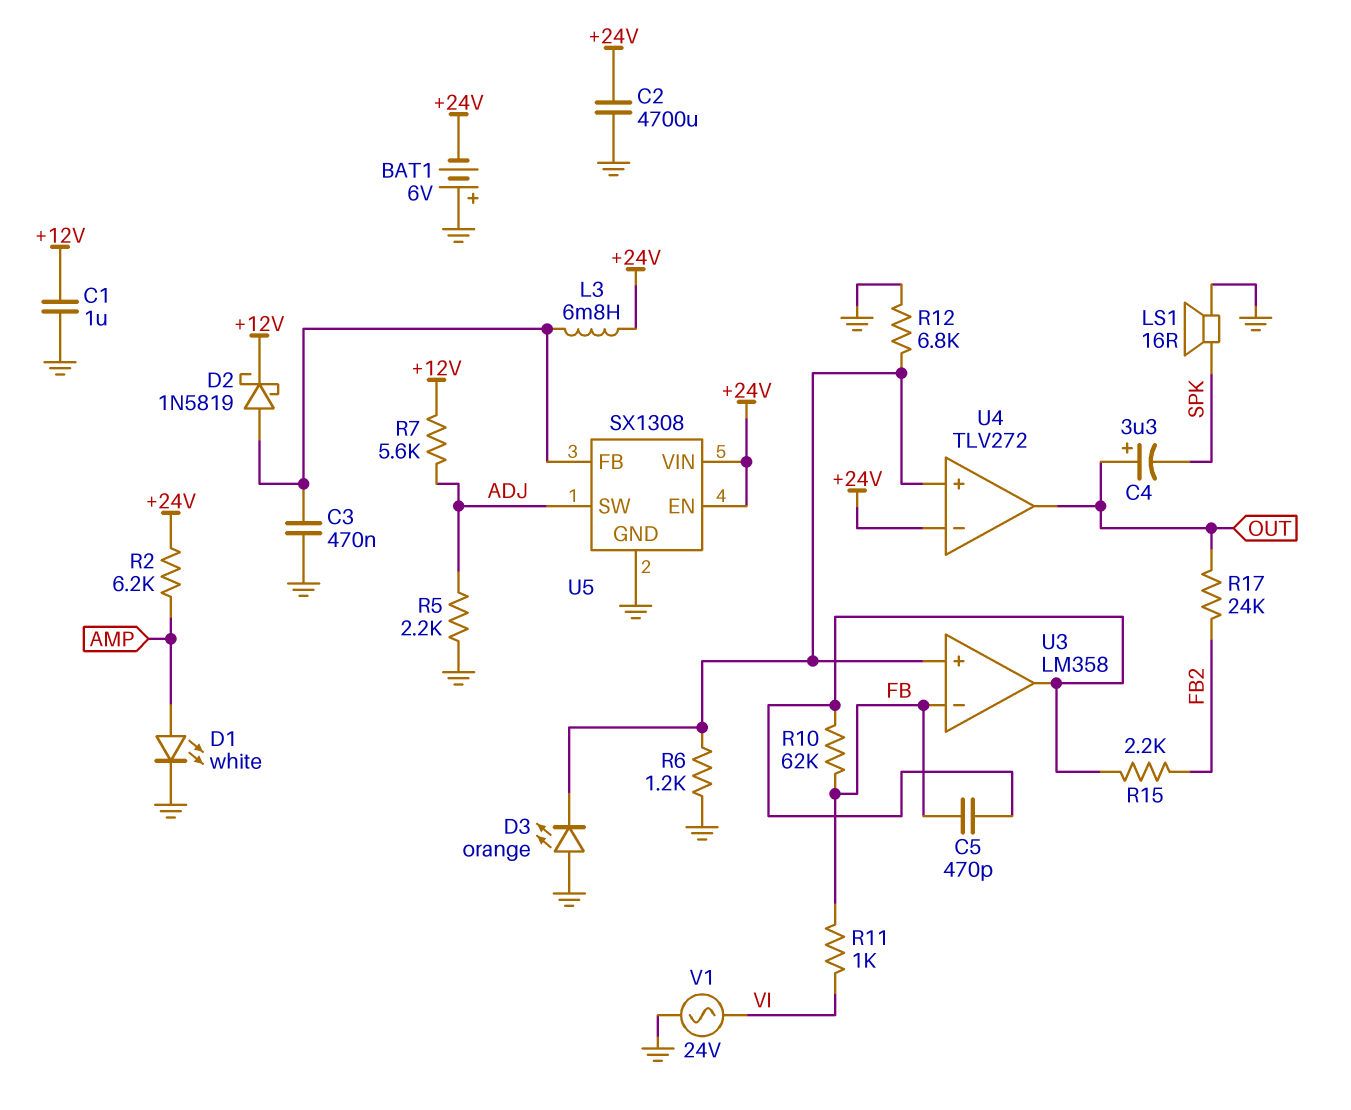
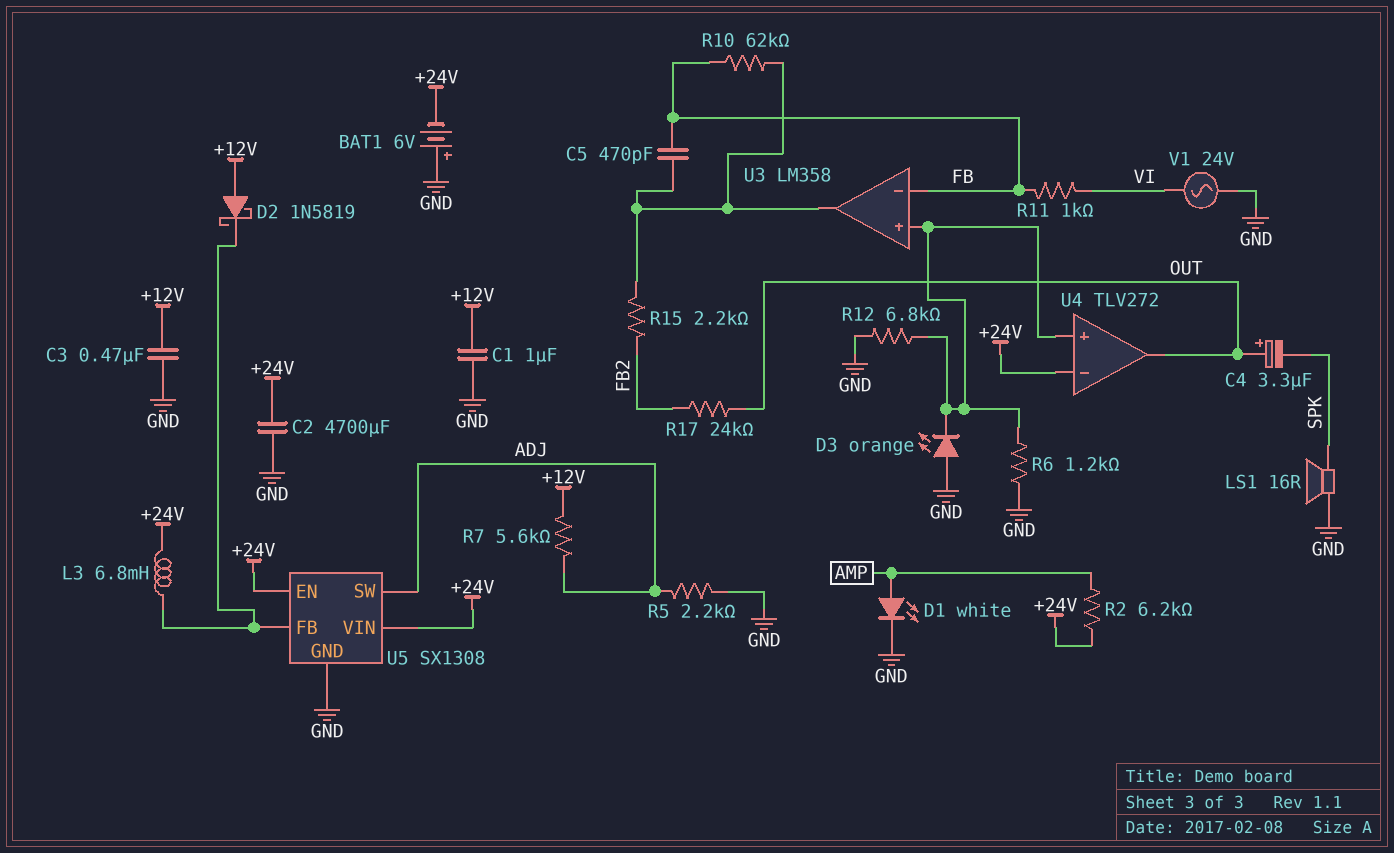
C3: 470nF (GND, U5/FB) -> 470nF (+12V, GND)
D2: schottky 1N5819 (A U5/FB, K +12V) -> schottky 1N5819 (A +12V, K U5/FB)

